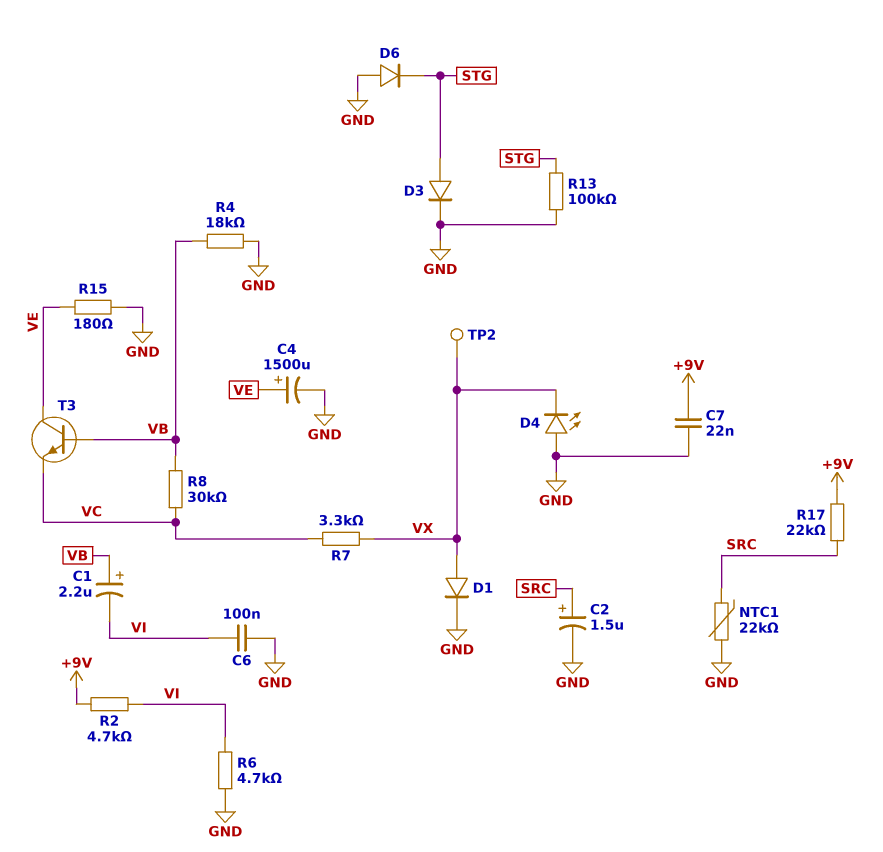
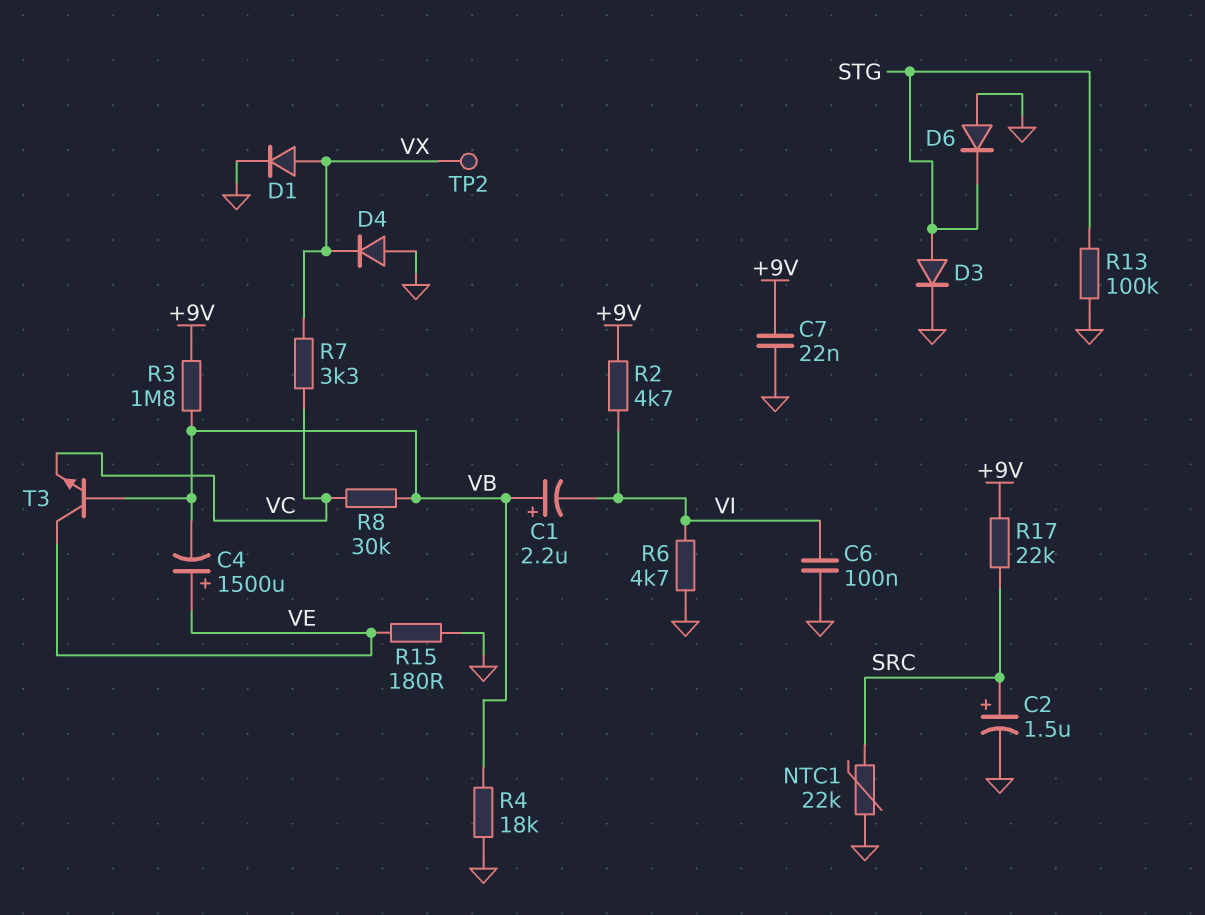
C4: 1500uF (plus VE, minus GND) -> 1500uF (plus VE, minus VB)
D4: LED (A GND, K VX) -> diode (A GND, K VX)
R3: none -> 1.8M (+9V, VB)

